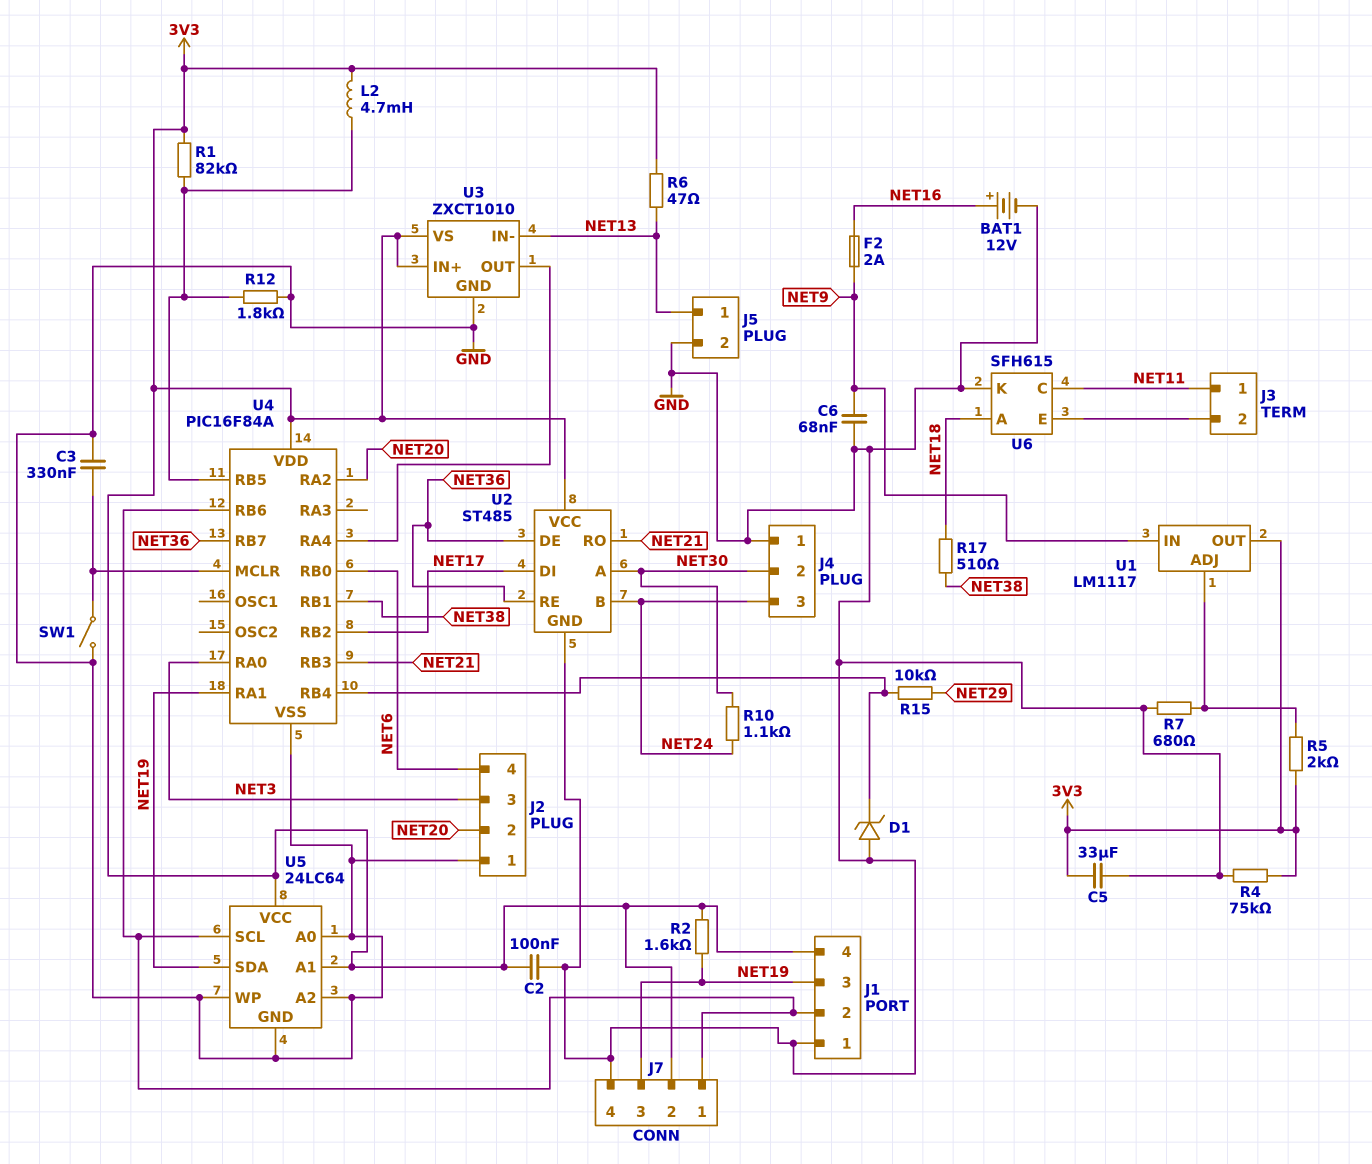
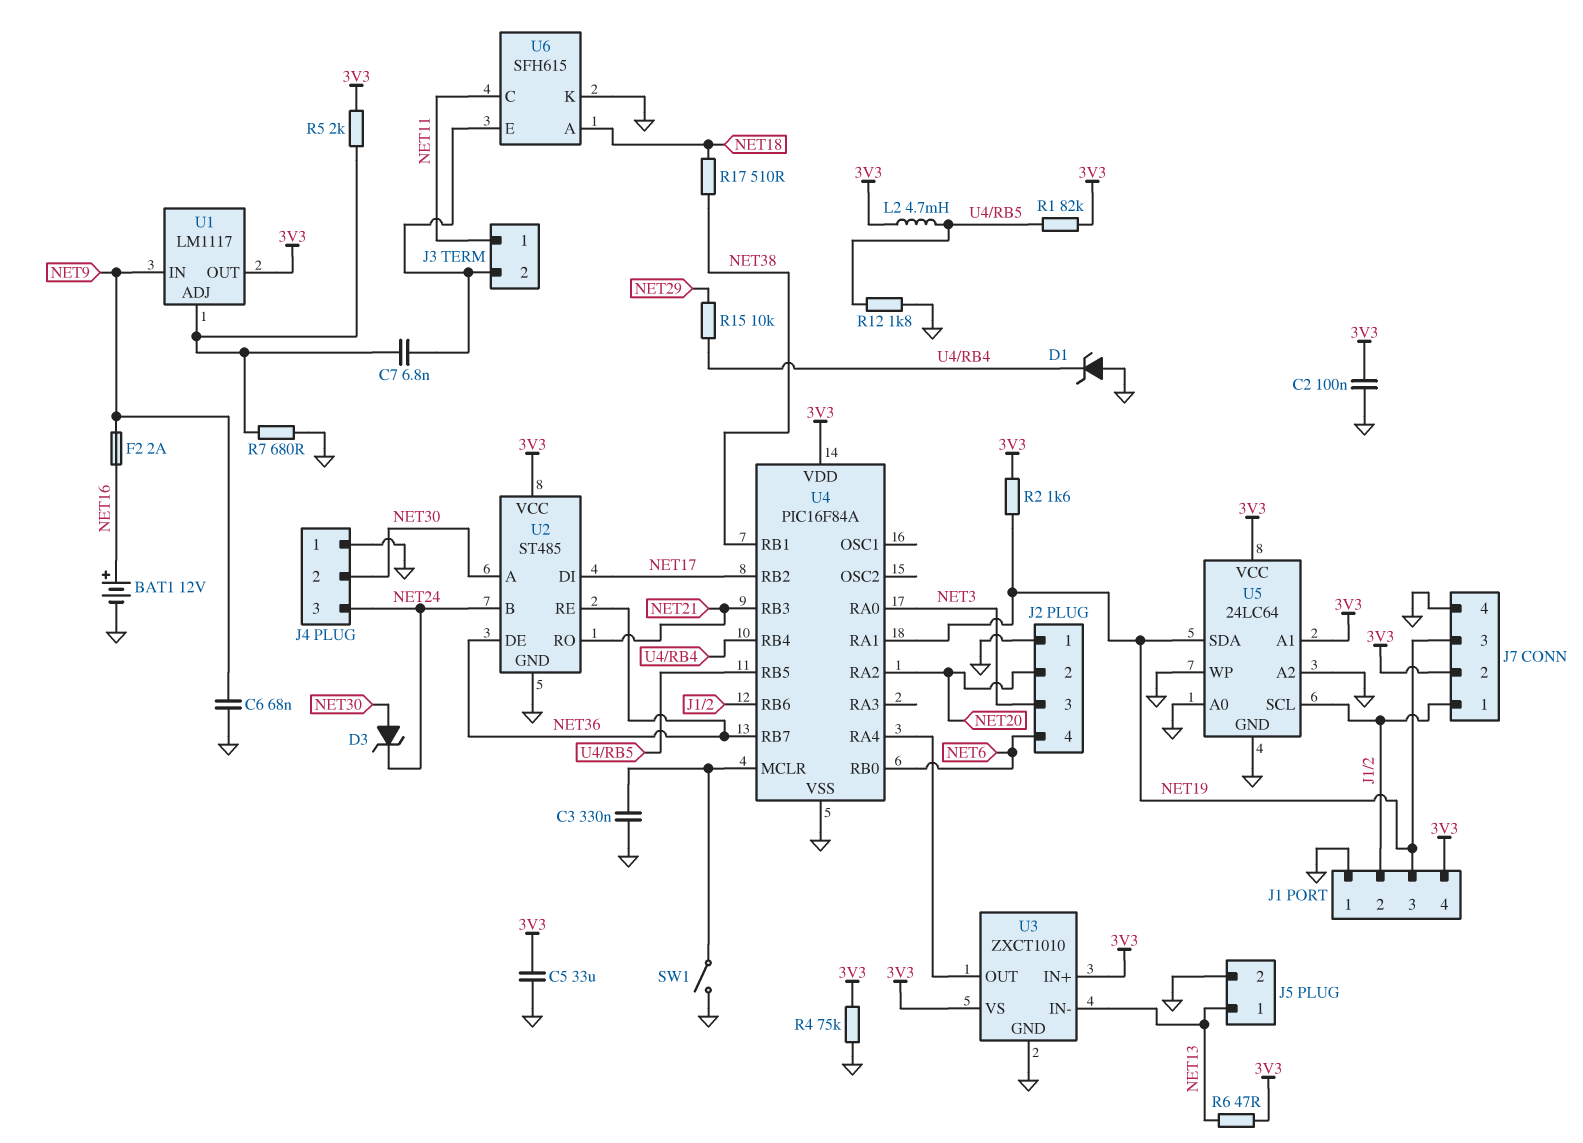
C7: none -> 6.8nF (J3/2, U1/ADJ)
D3: none -> zener (A NET30, K NET24)
R10: 1.1k (NET24, NET30) -> none

